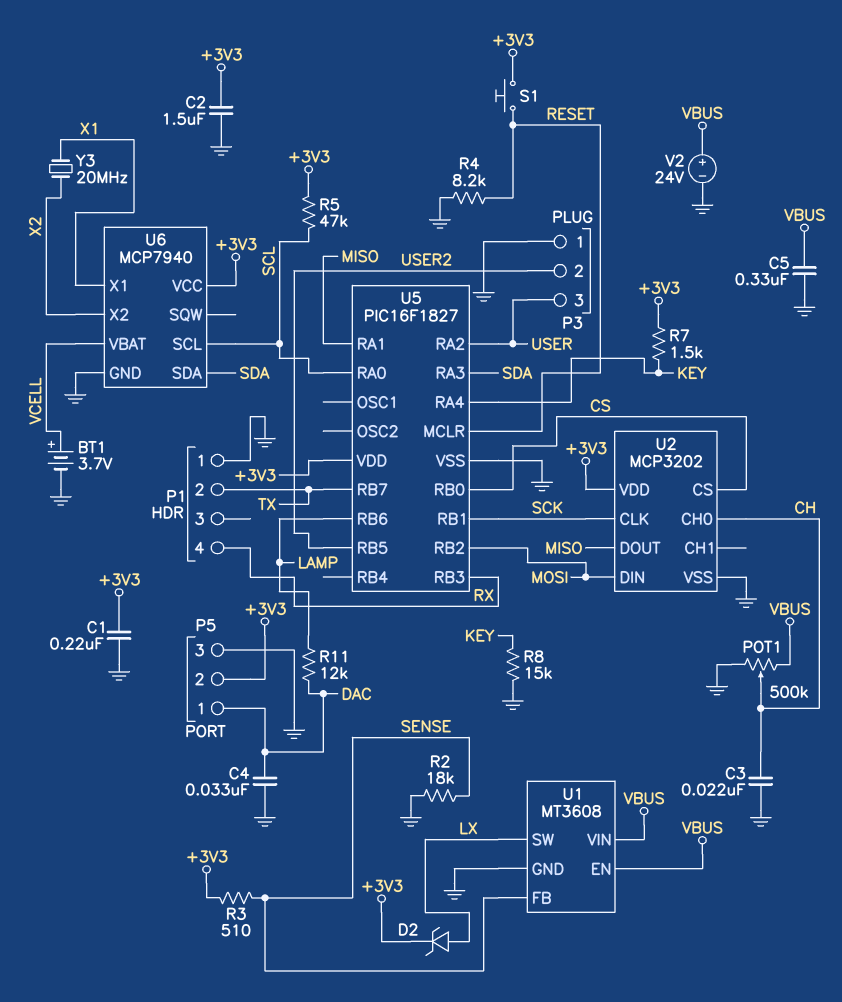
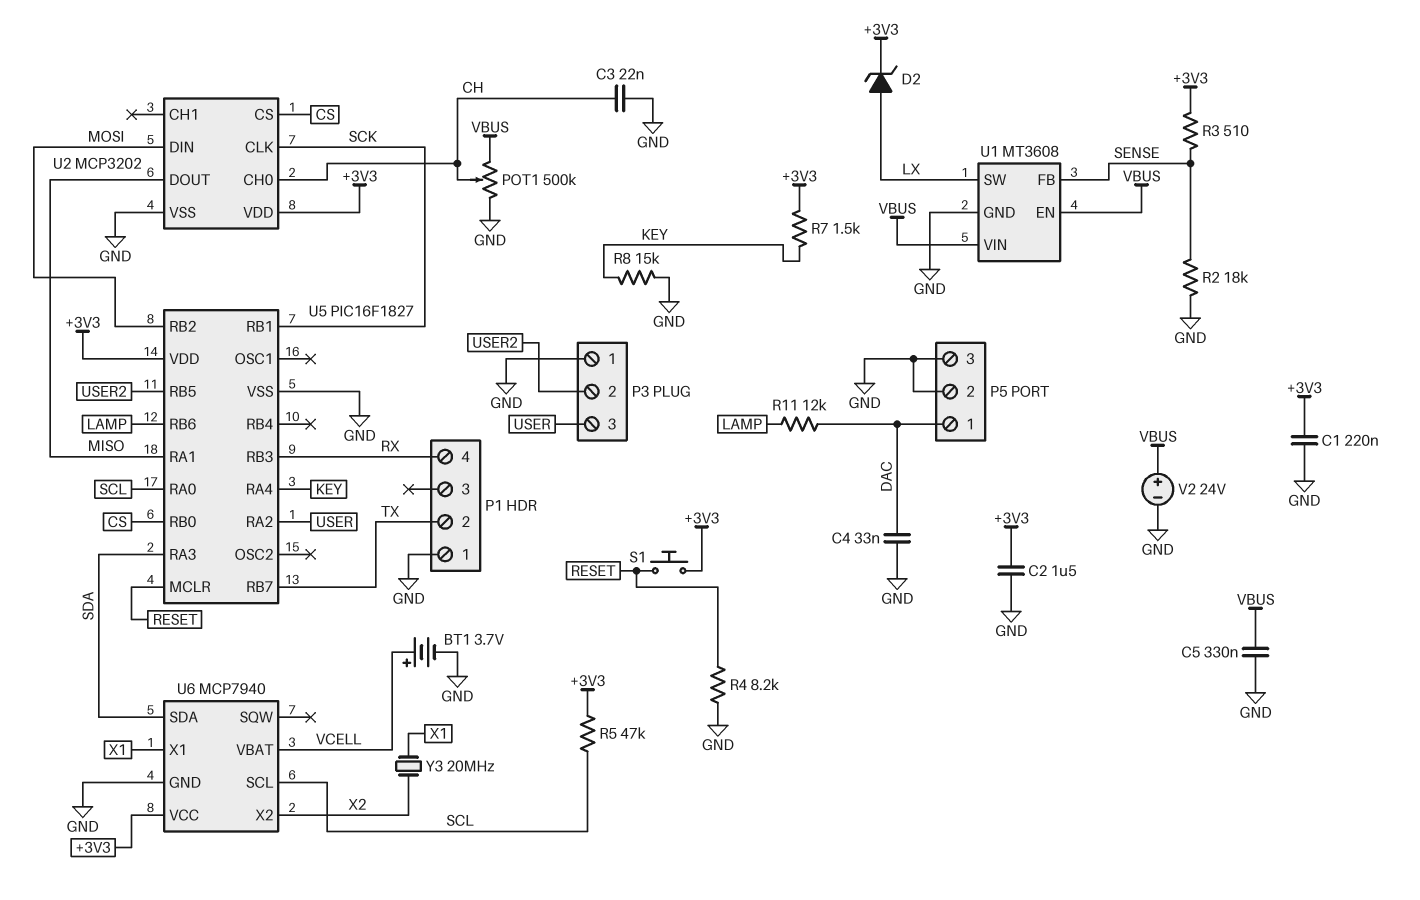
P5 pin 2: +3V3 -> GND

